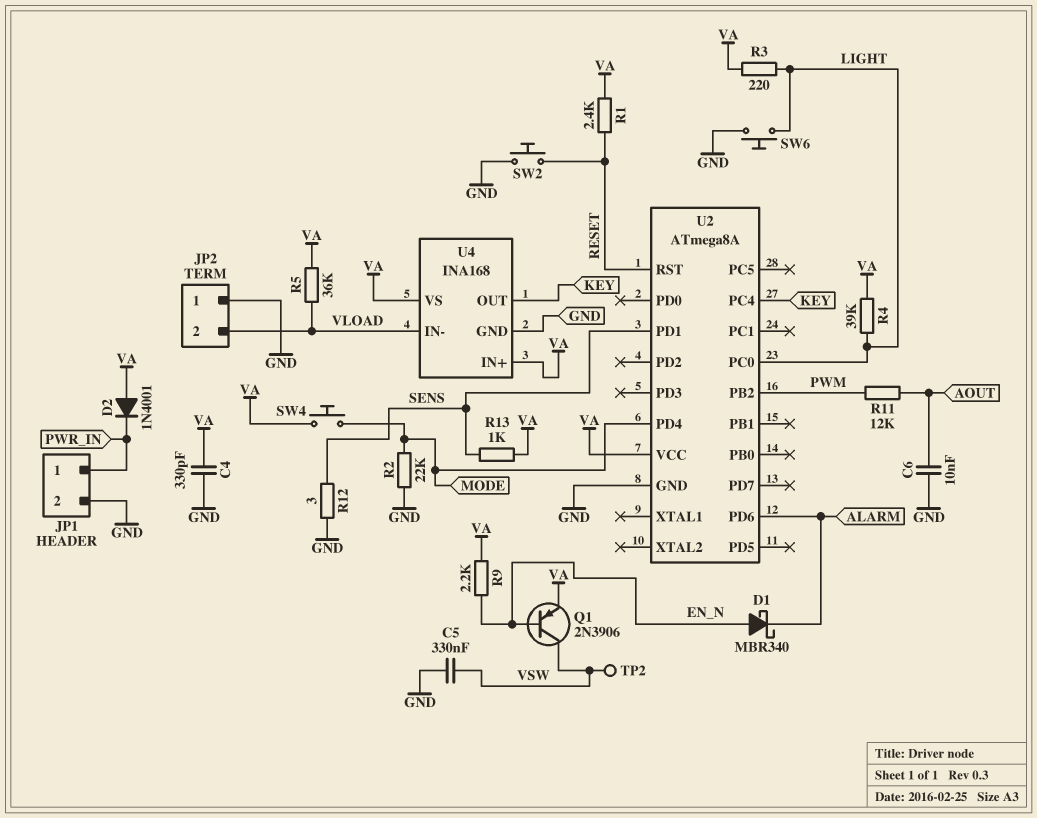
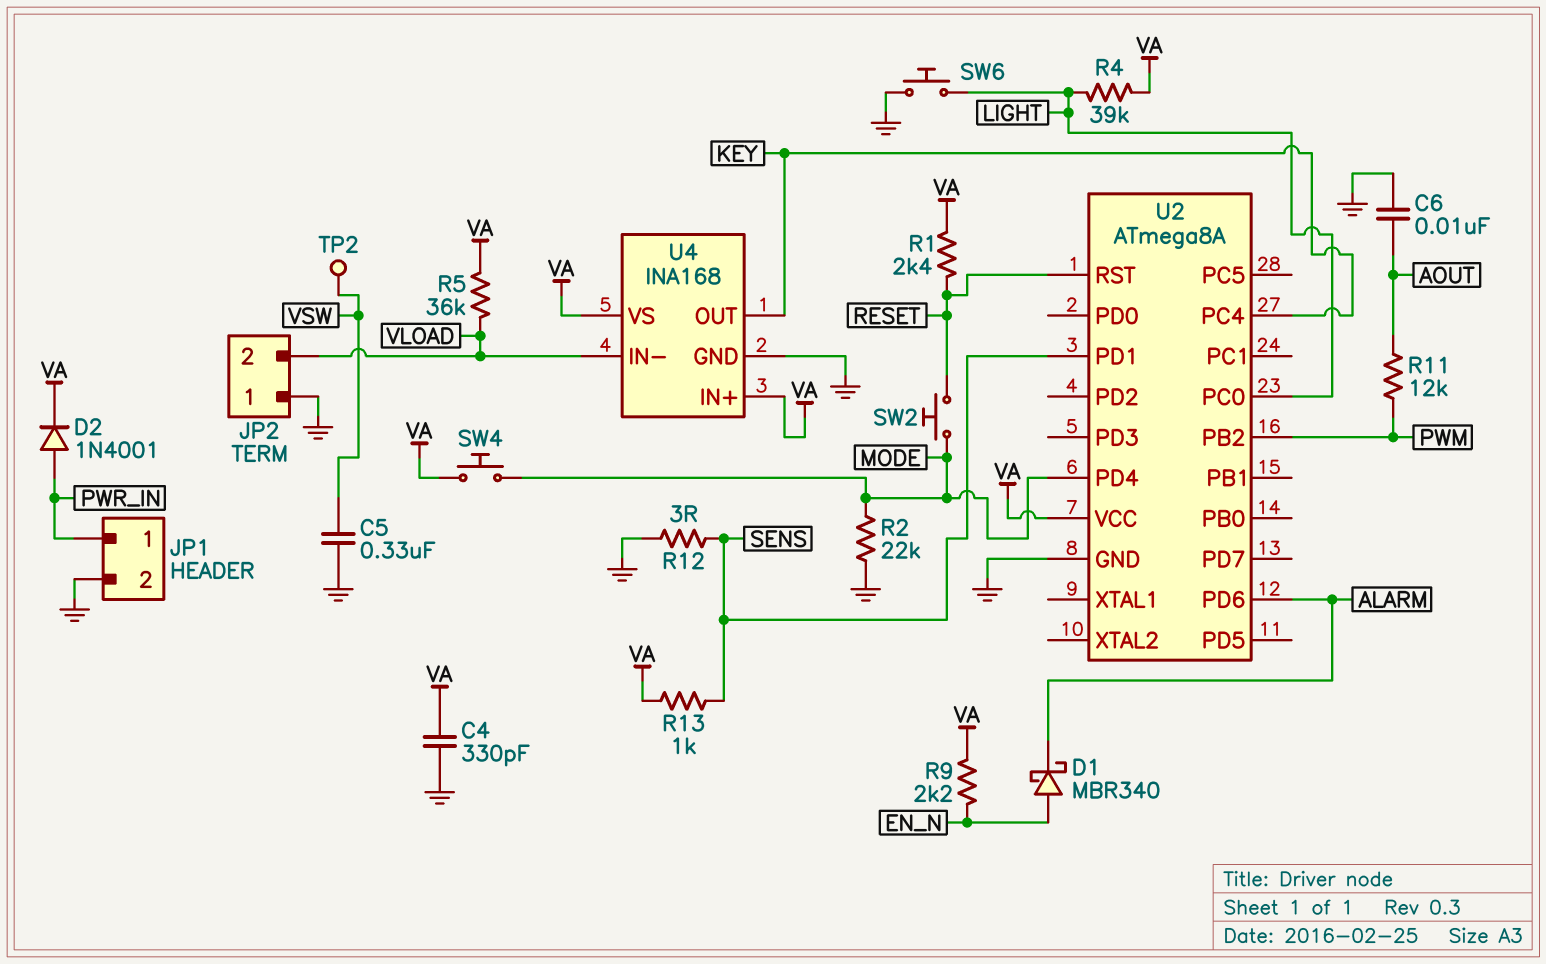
D2: diode 1N4001 (A VA, K PWR_IN) -> diode 1N4001 (A PWR_IN, K VA)
Q1: PNP 2N3906 (B EN_N, C VSW, E VA) -> none
R3: 220 (LIGHT, VA) -> none
SW2: button (GND, RESET) -> button (MODE, RESET)

